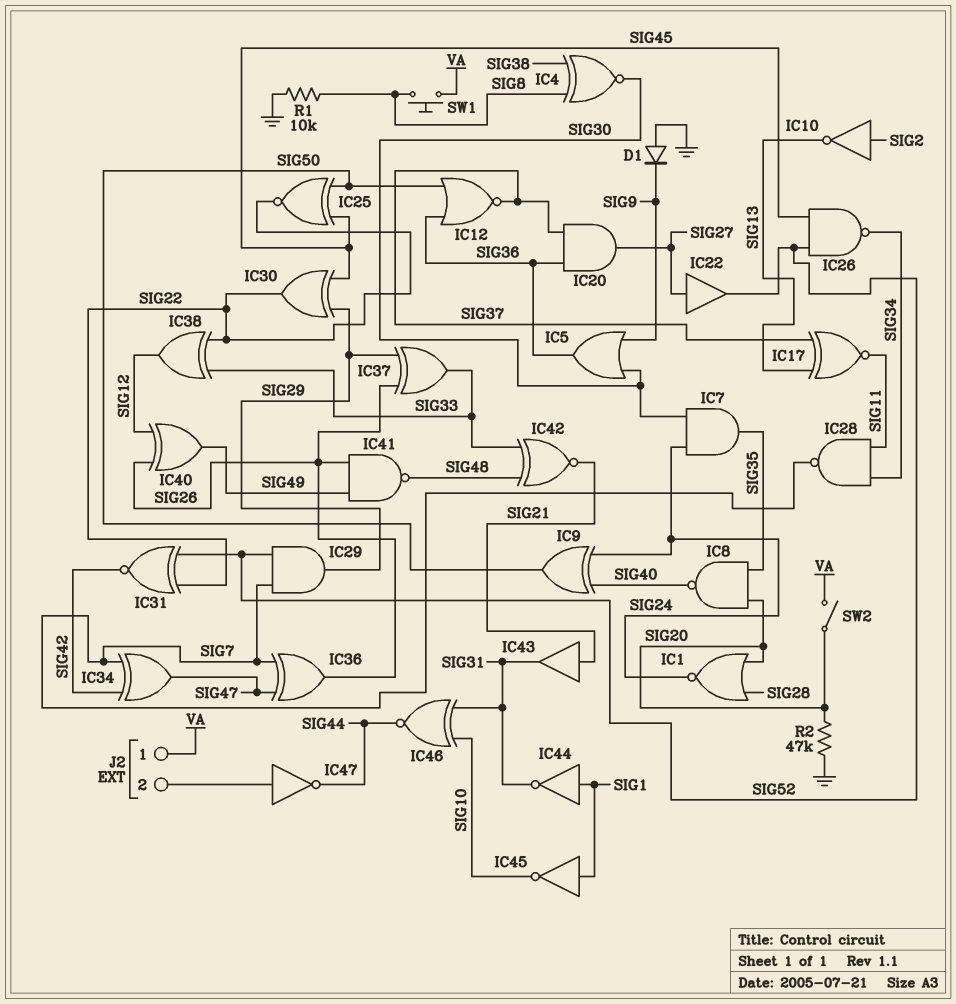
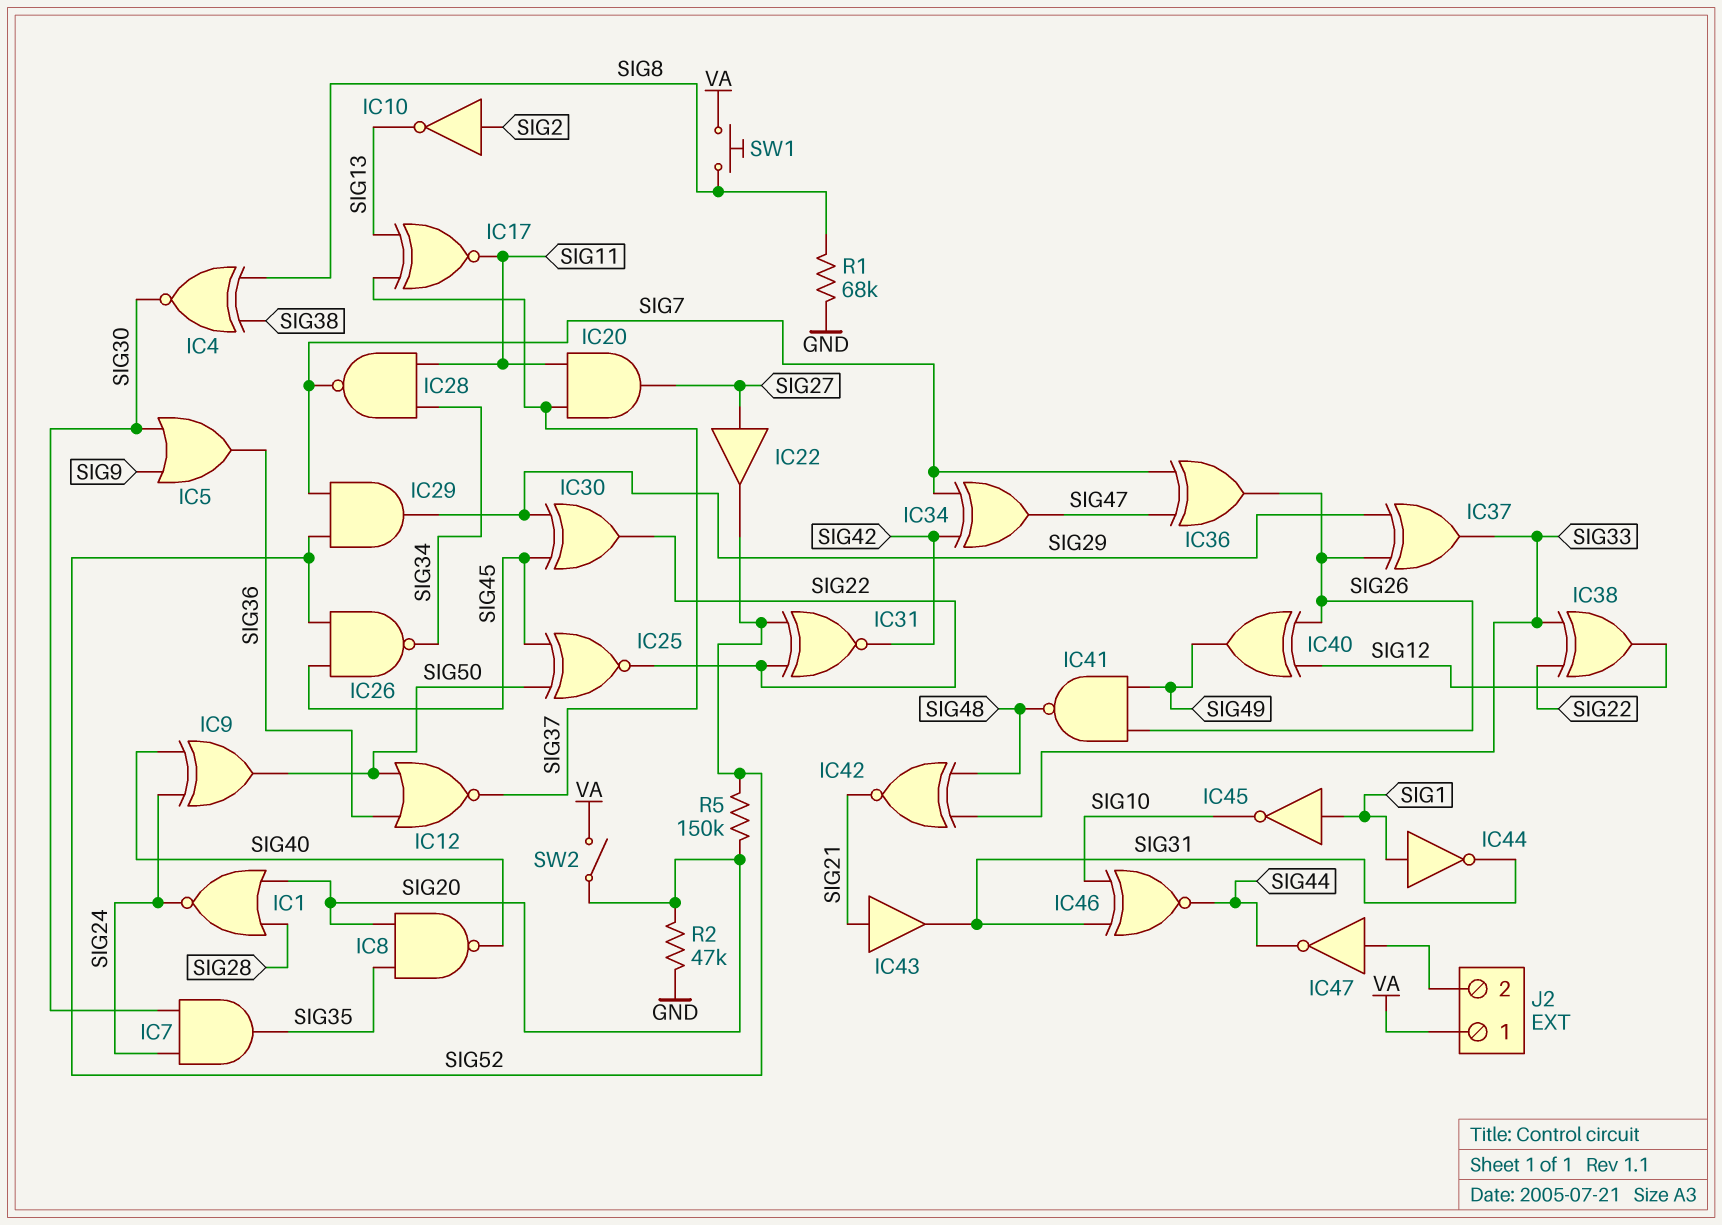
D1: diode (A GND, K SIG9) -> none
IC20: AND (in SIG36, in SIG37, out SIG27) -> AND (in SIG11, in SIG37, out SIG27)
R1: 10k (GND, SIG8) -> 68k (GND, SIG8)
R5: none -> 150k (SIG20, SIG52)

